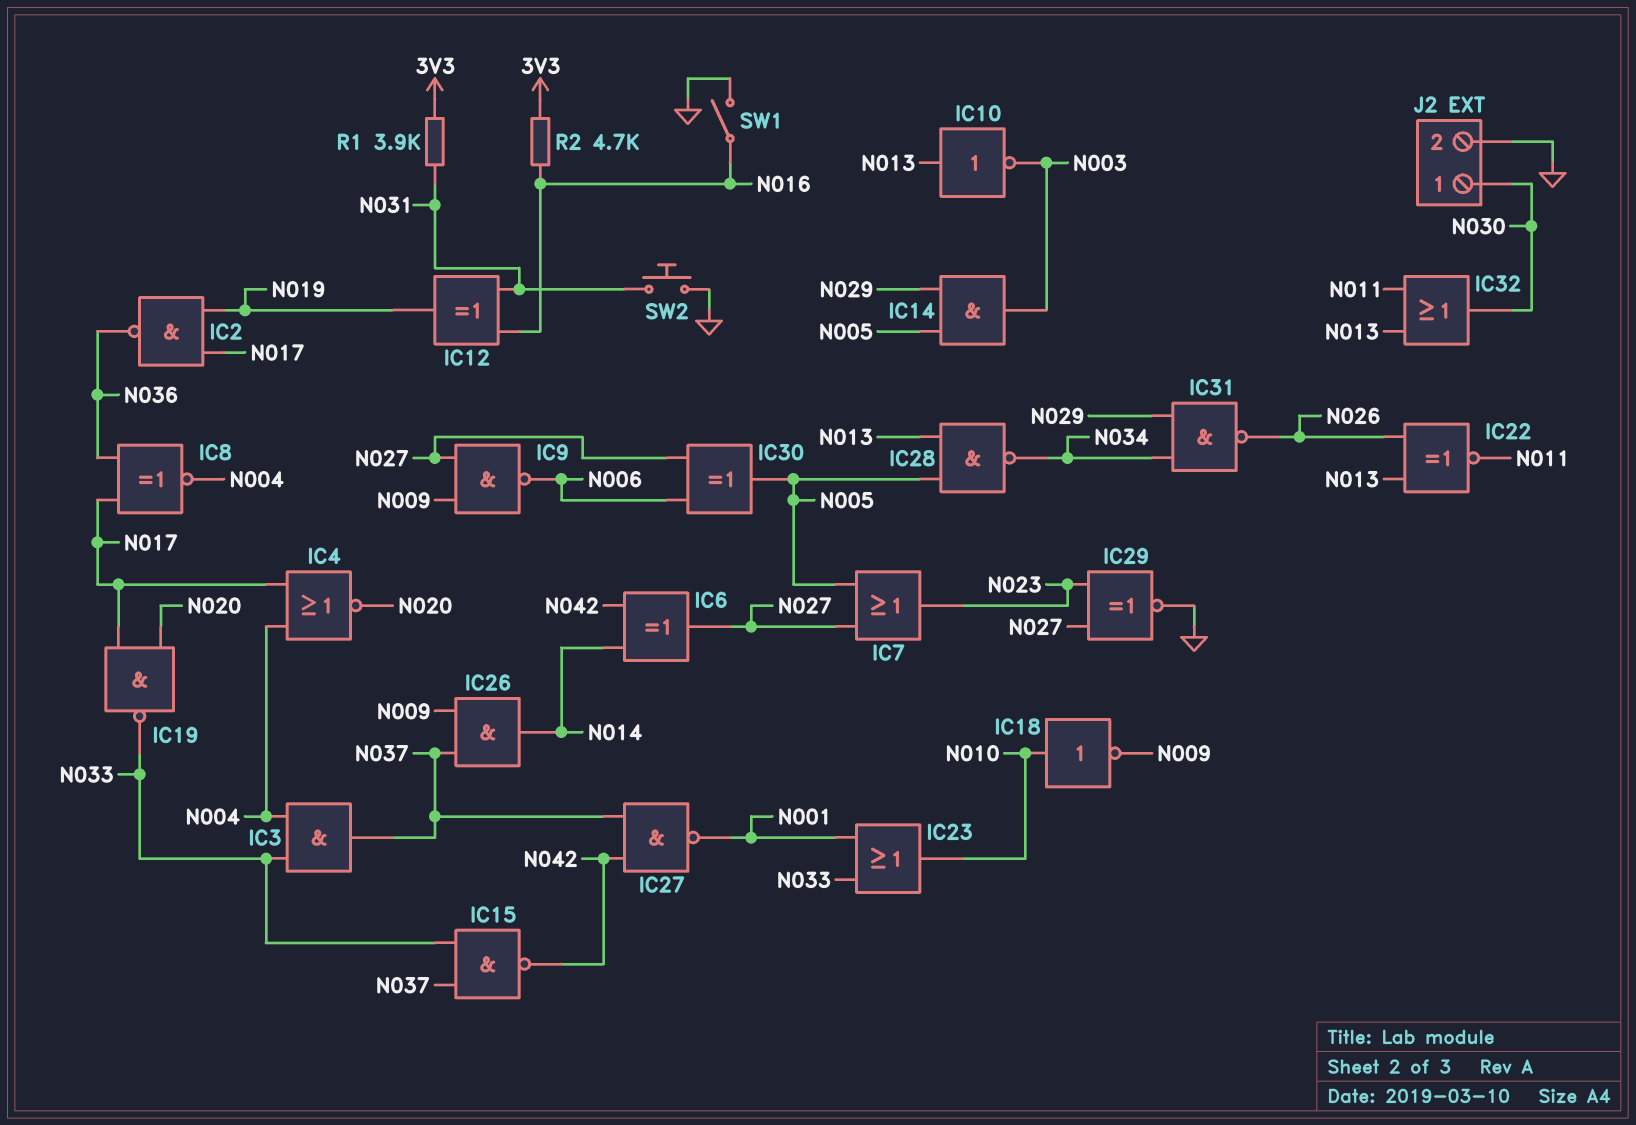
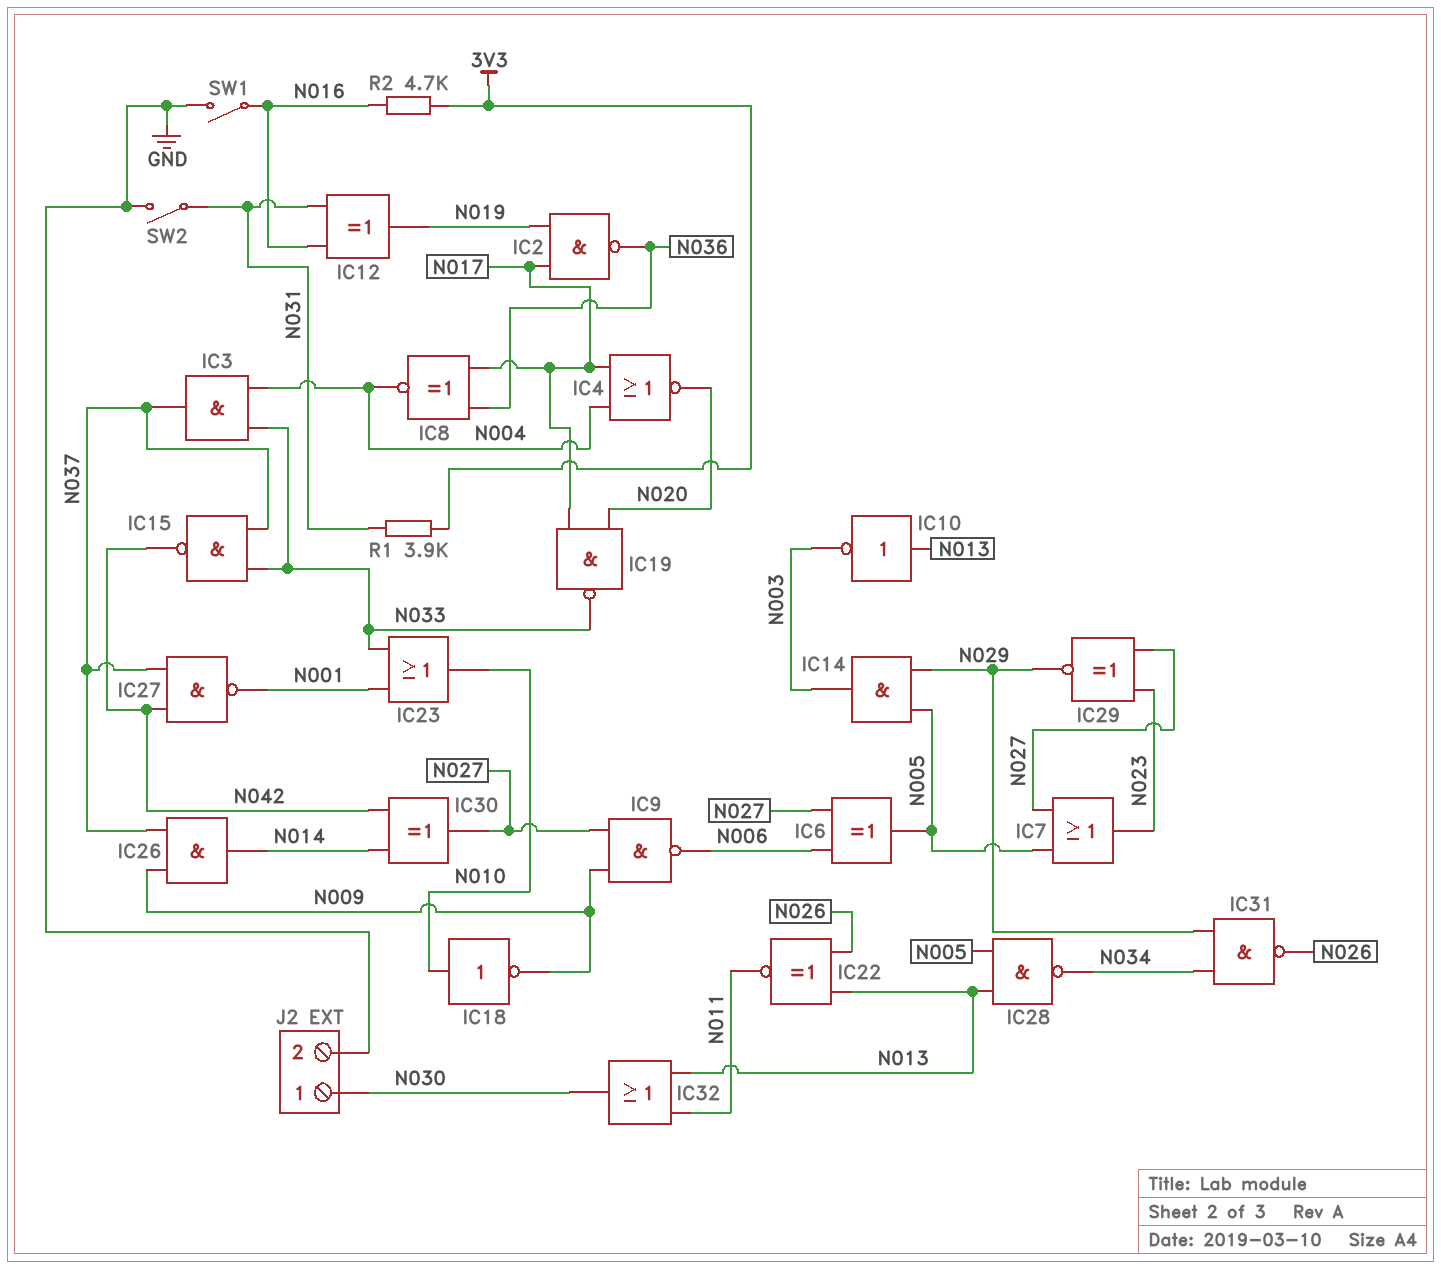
IC6: XOR (in N014, in N042, out N027) -> XOR (in N006, in N027, out N005)
IC29: XNOR (in N023, in N027, out GND) -> XNOR (in N023, in N027, out N029)
IC30: XOR (in N006, in N027, out N005) -> XOR (in N014, in N042, out N027)
SW2: button (GND, N031) -> switch (GND, N031)

